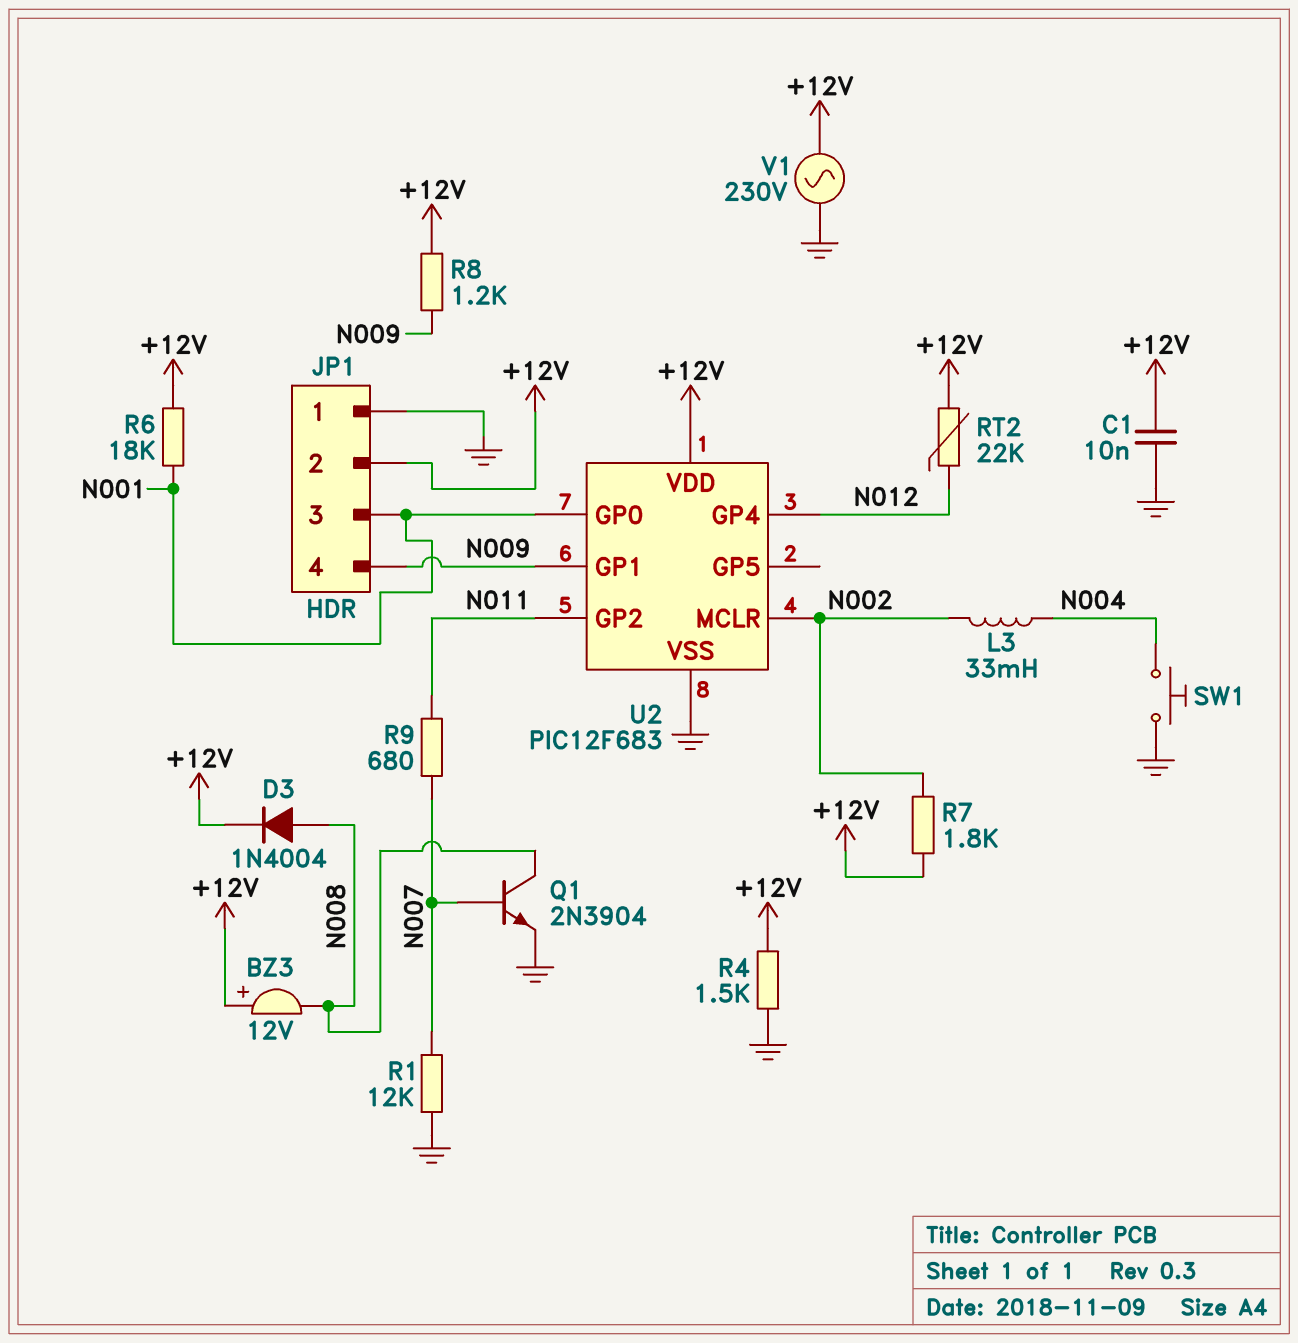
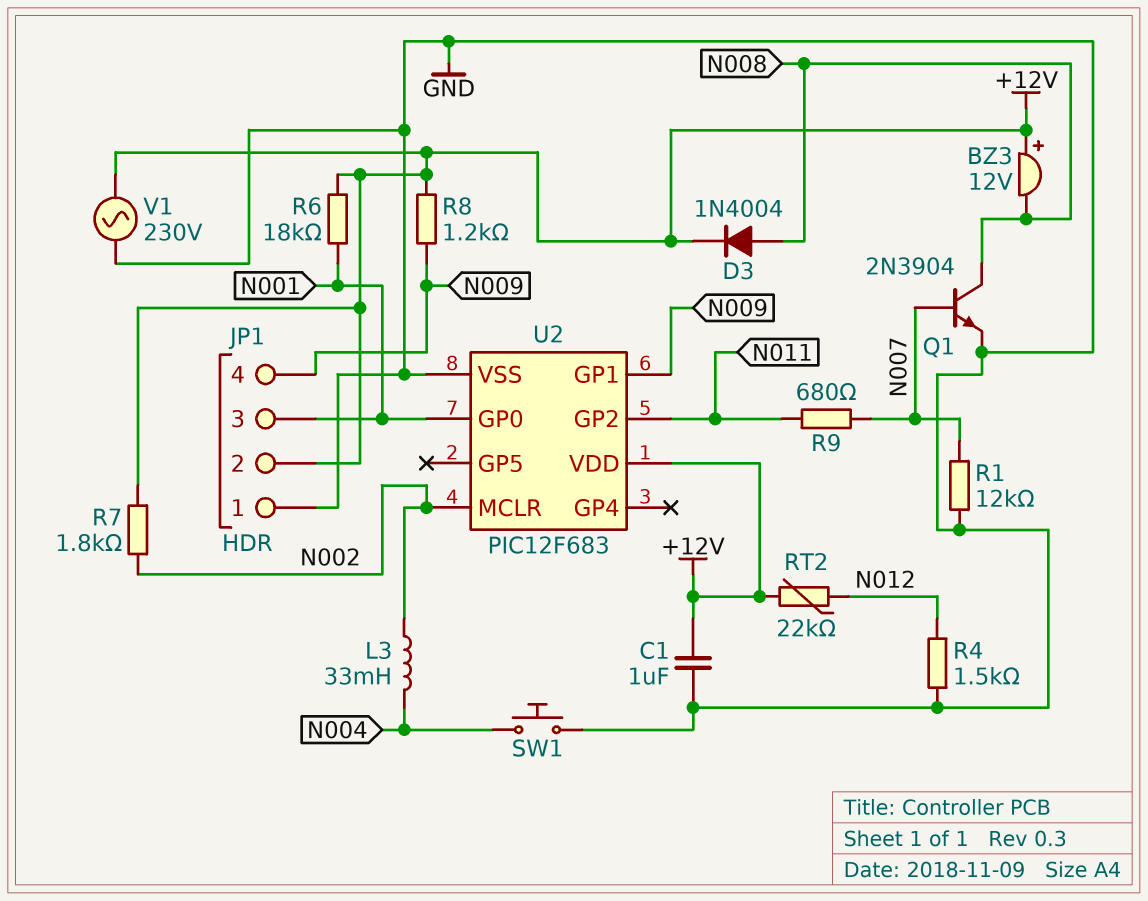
C1: 10nF (+12V, GND) -> 1uF (+12V, GND)
R4: 1.5k (+12V, GND) -> 1.5k (GND, N012)
U2 pin GP4: N012 -> none

